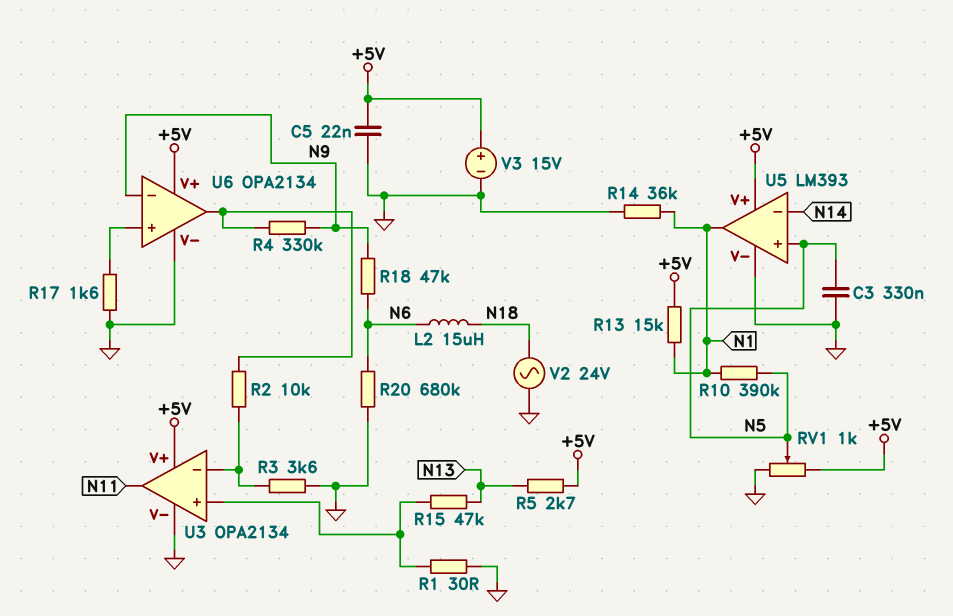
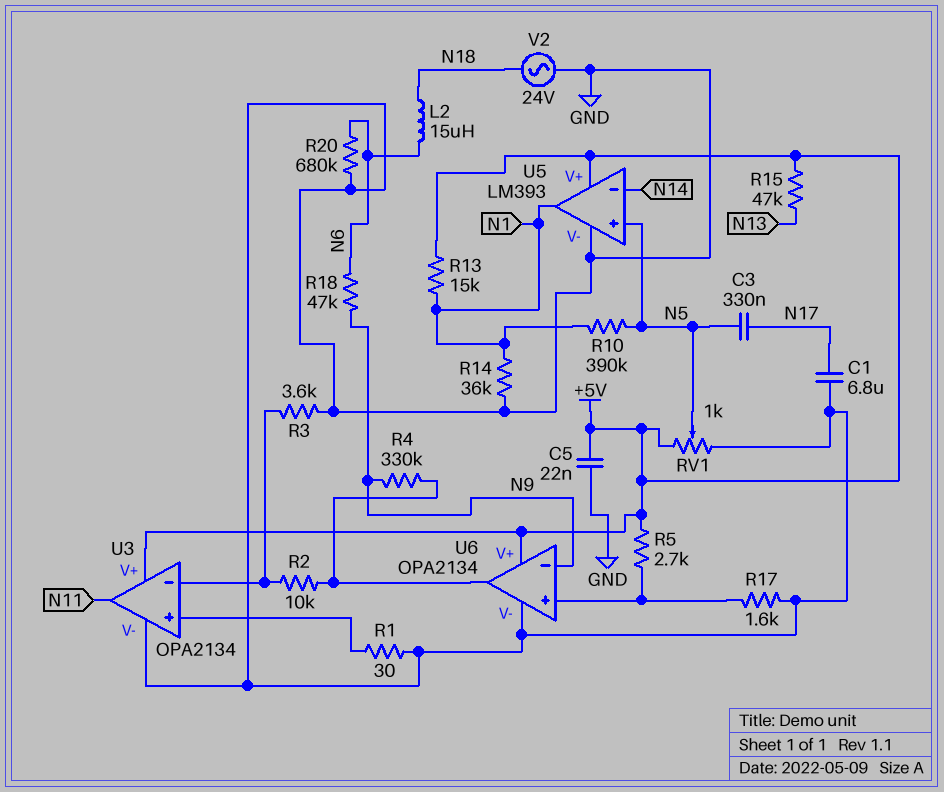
C1: none -> 6.8uF (GND, N17)
C3: 330nF (GND, N5) -> 330nF (N5, N17)
R5: 2.7k (+5V, N13) -> 2.7k (+5V, U6/in+)
R15: 47k (N13, U3/in+) -> 47k (+5V, N13)
V3: 15V (plus +5V, minus GND) -> none

